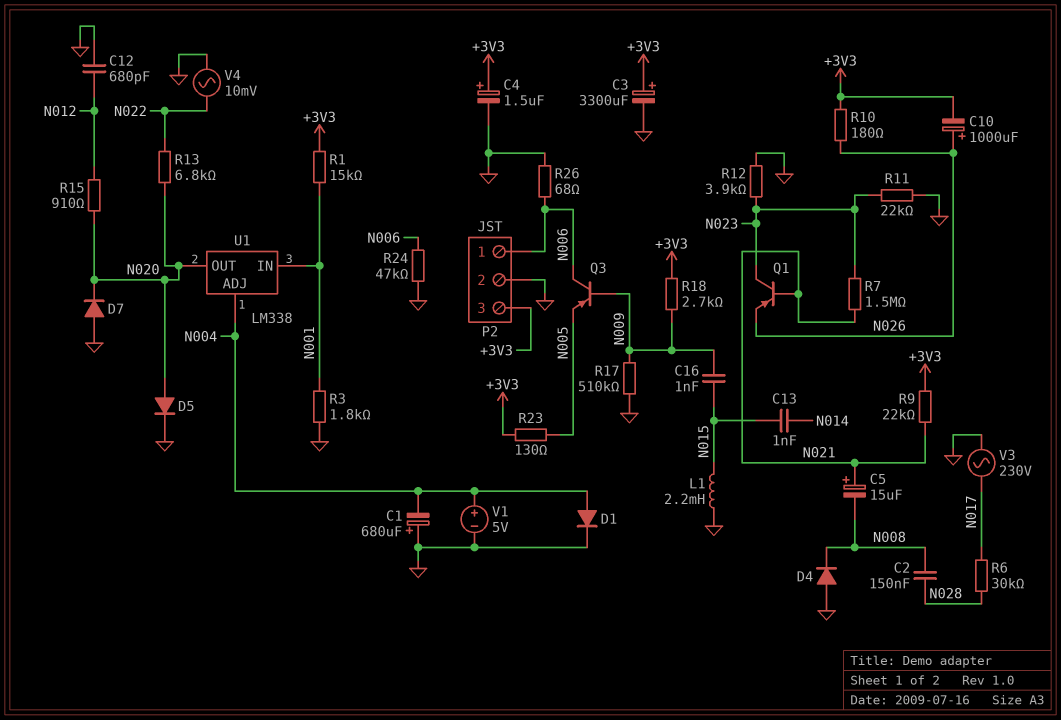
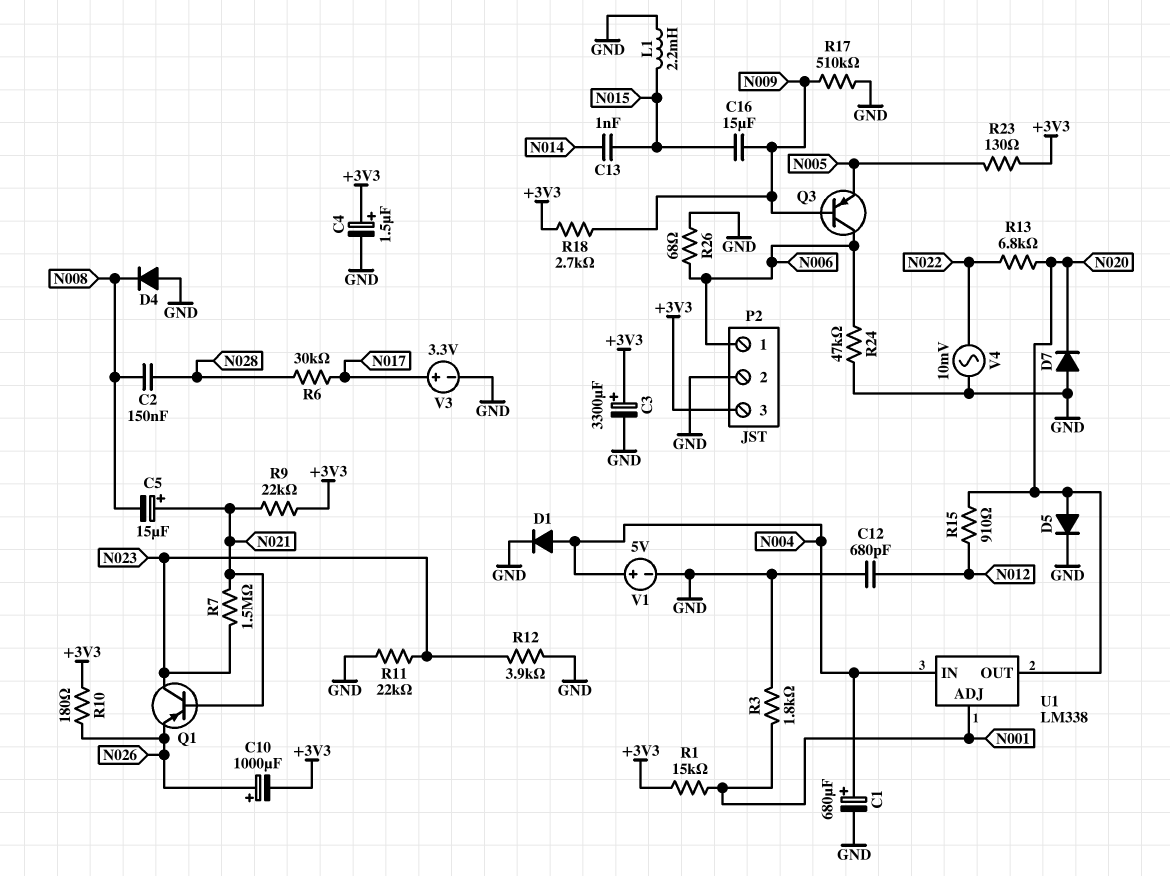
C1: 680uF (plus GND, minus N004) -> 680uF (plus N004, minus GND)
C16: 1nF (N009, N015) -> 15uF (N009, N015)
U1 pin ADJ: N004 -> N001
U1 pin IN: N001 -> N004
V3: AC 230V (GND, N017) -> 3.3V (plus N017, minus GND)

